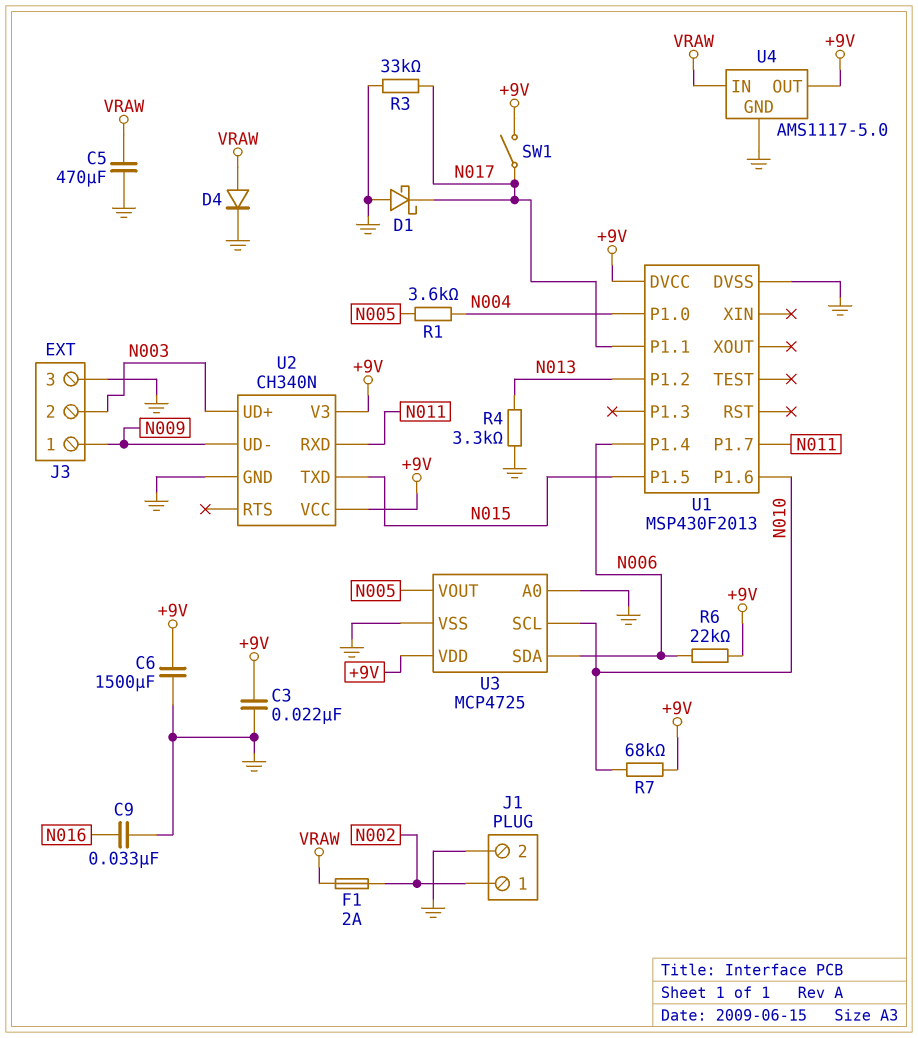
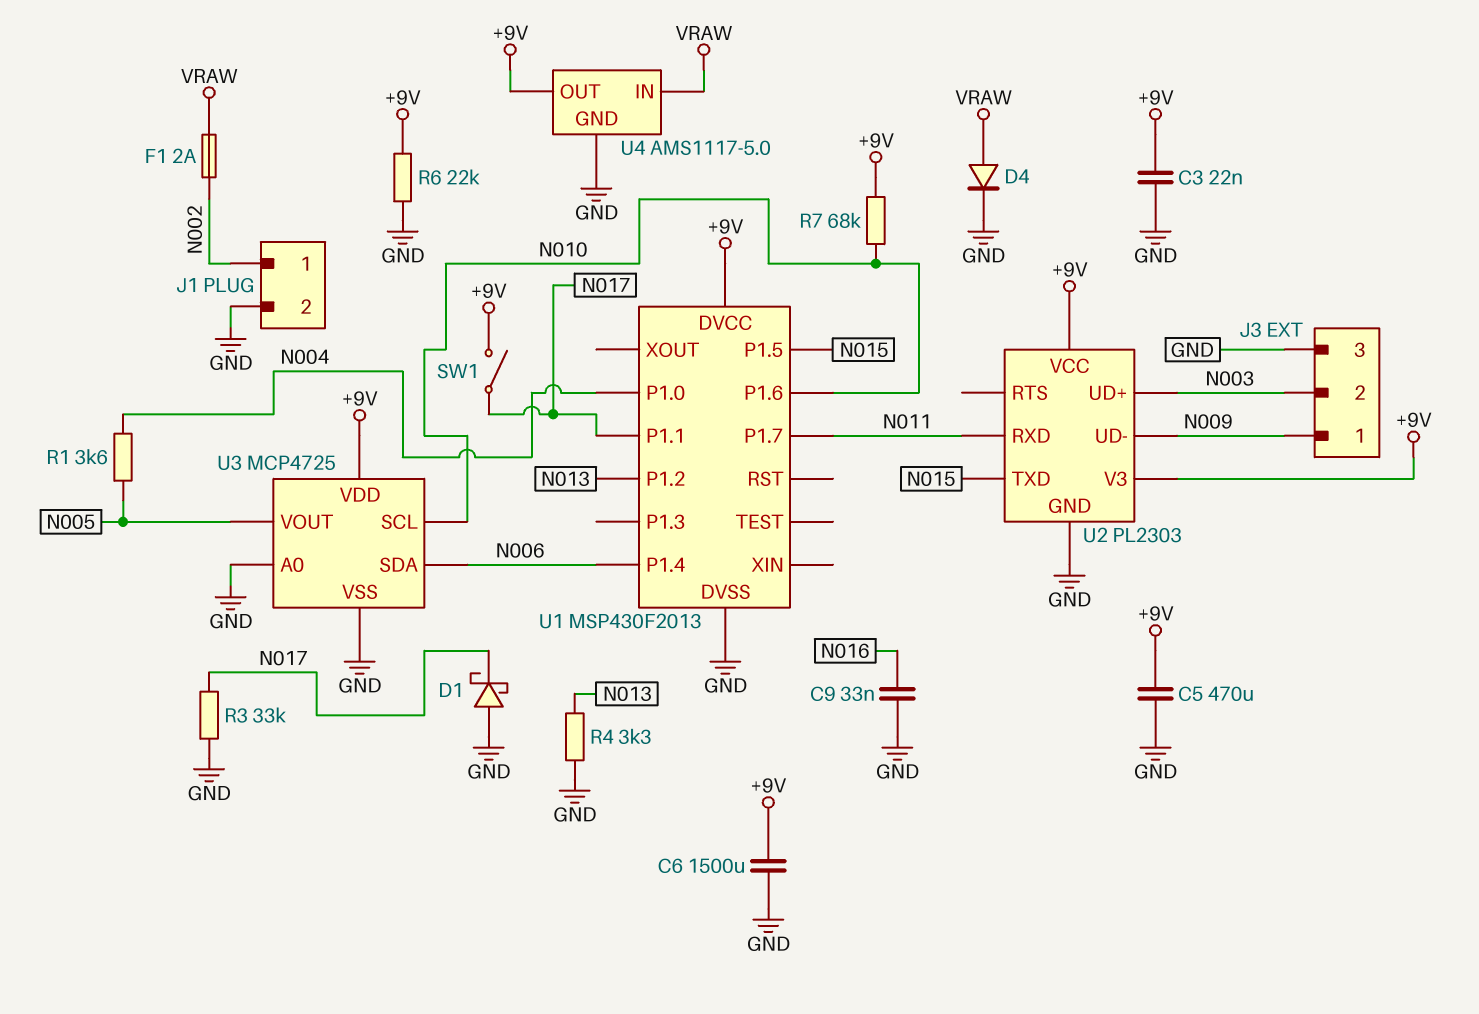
C5: 470uF (GND, VRAW) -> 470uF (+9V, GND)
R6: 22k (+9V, N006) -> 22k (+9V, GND)
U2: CH340N -> PL2303

